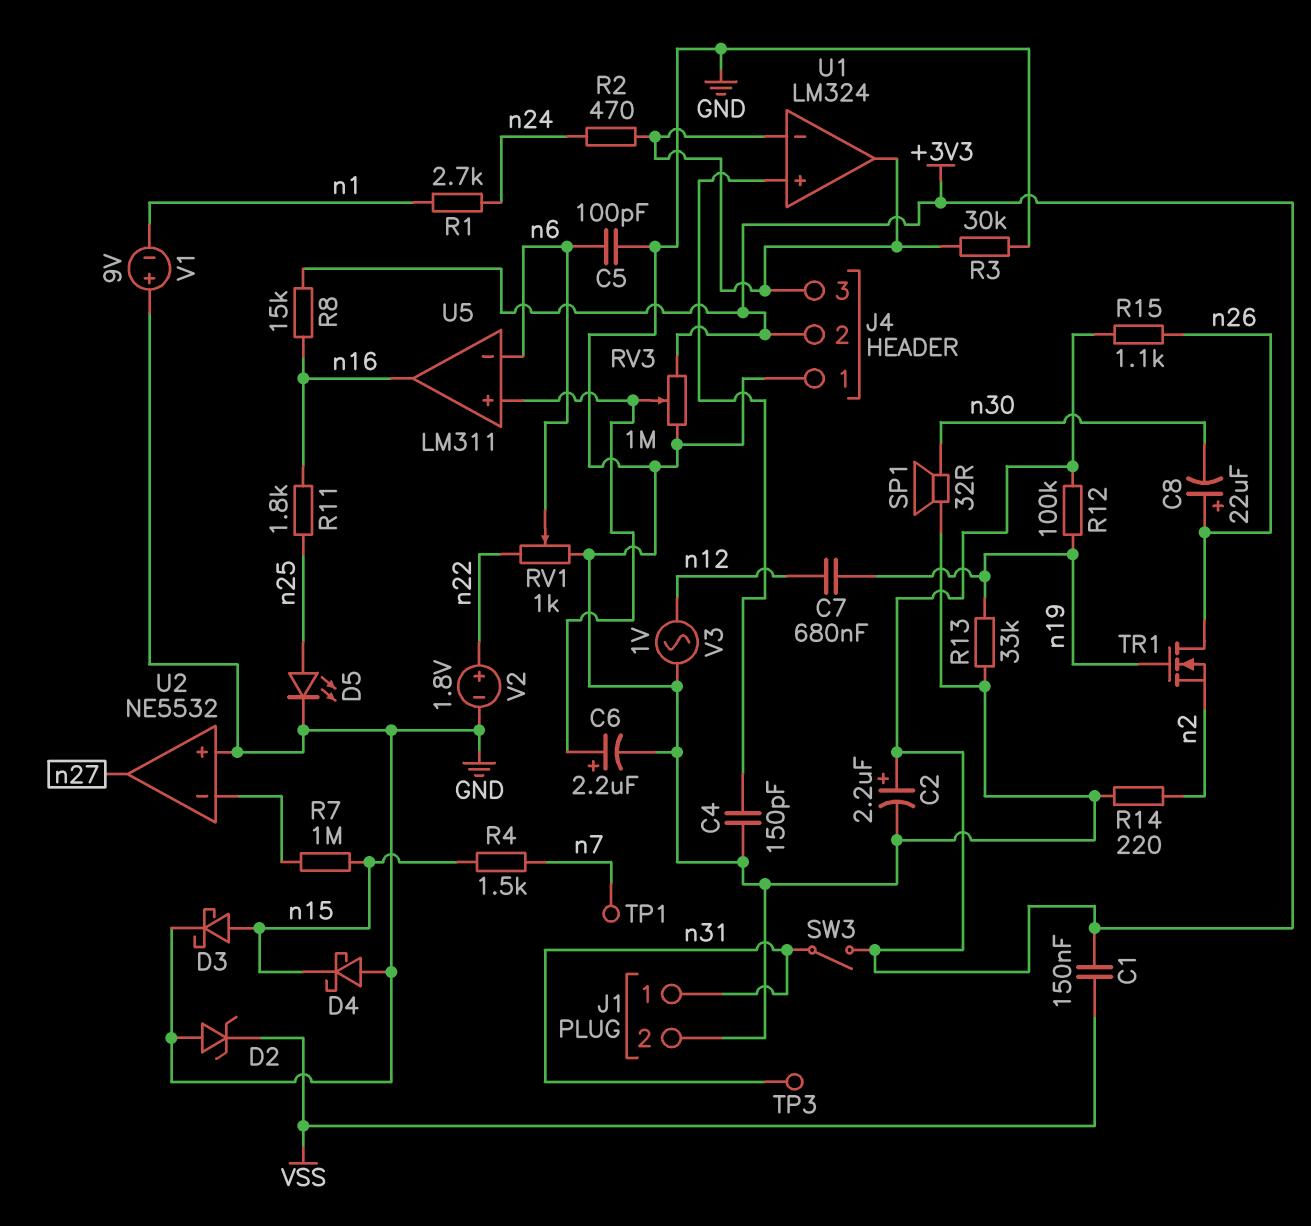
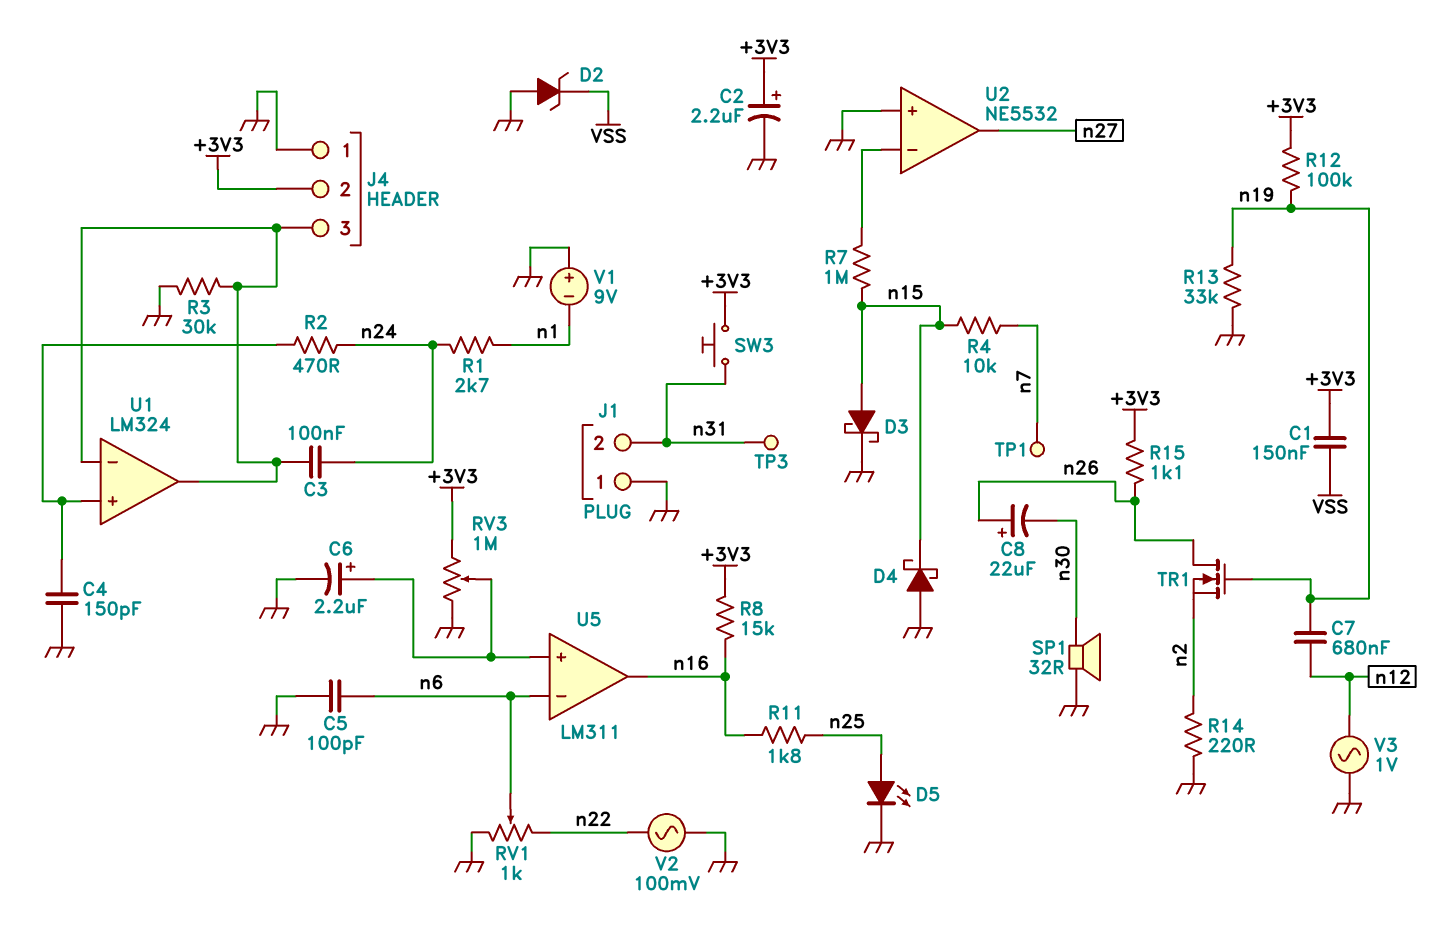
C3: none -> 100nF (J4/3, n24)
J1 pin 1: n31 -> GND
J1 pin 2: GND -> n31
R2: 470 (J4/3, n24) -> 470 (U1/in+, n24)
R4: 1.5k (n7, n15) -> 10k (n7, n15)
SW3: switch (+3V3, n31) -> button (+3V3, n31)
V2: 1.8V (plus n22, minus GND) -> AC 100mV (GND, n22)

